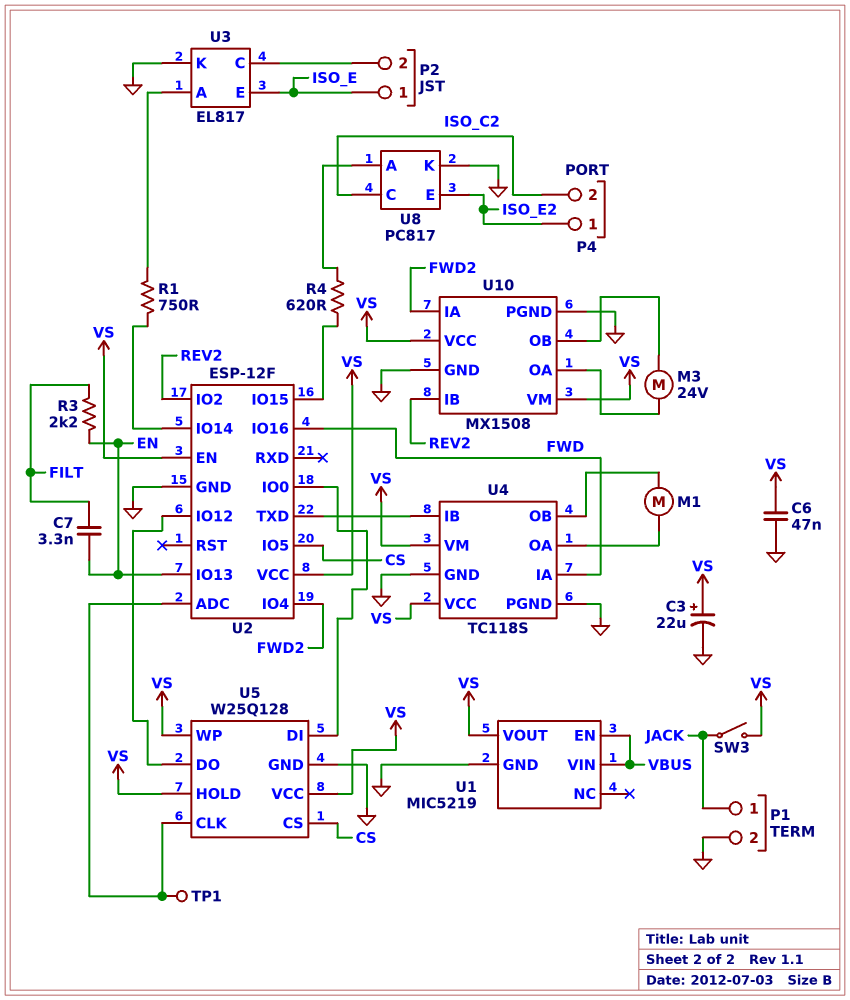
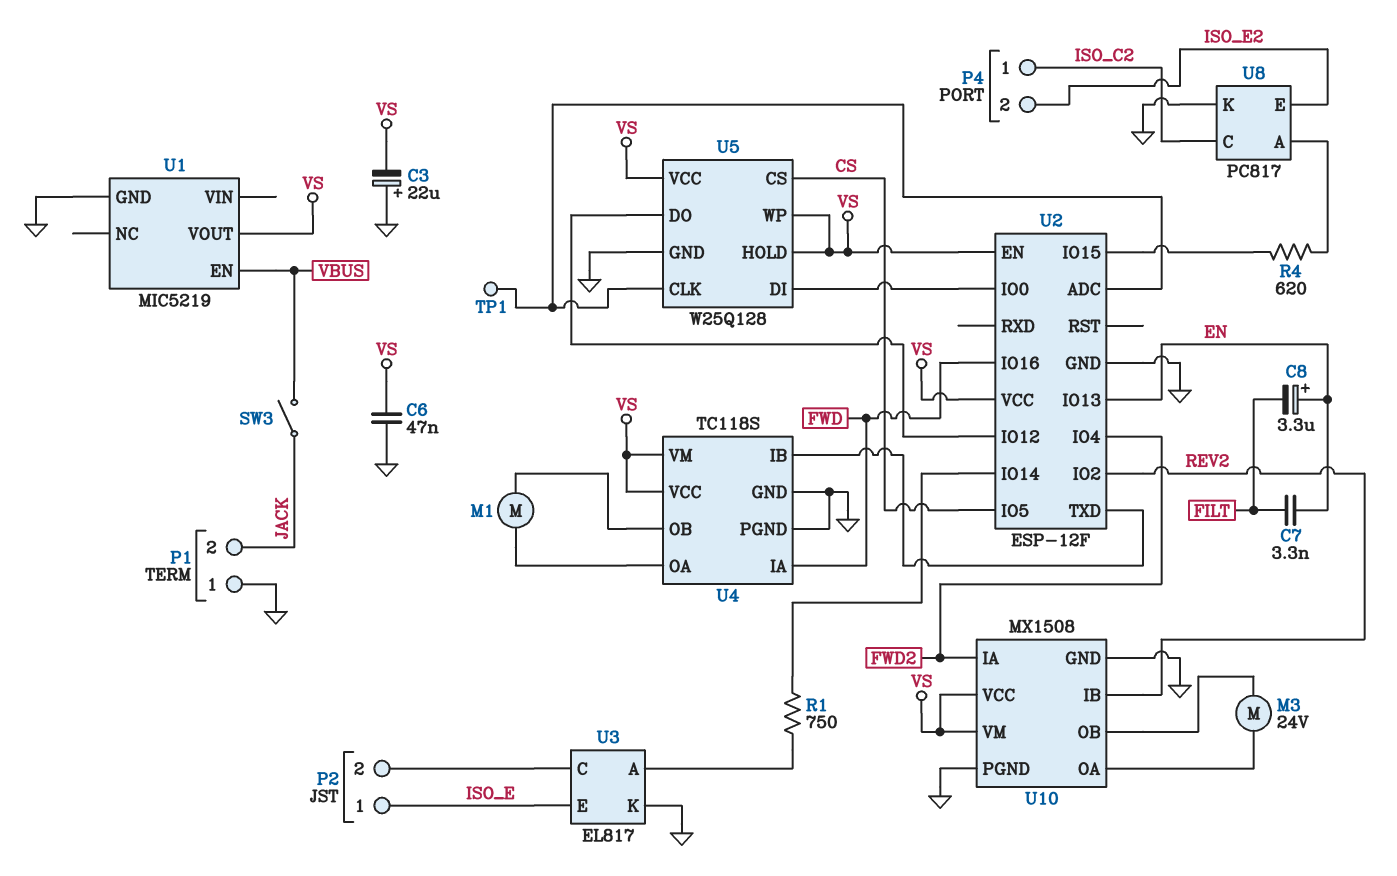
C3: 22uF (plus VS, minus GND) -> 22uF (plus GND, minus VS)
C8: none -> 3.3uF (plus EN, minus FILT)
P1 pin 1: JACK -> GND
P1 pin 2: GND -> JACK
P4 pin 1: ISO_E2 -> ISO_C2
P4 pin 2: ISO_C2 -> ISO_E2
R3: 2.2k (EN, FILT) -> none
SW3: switch (JACK, VS) -> switch (JACK, VBUS)
U1 pin VIN: VBUS -> none

